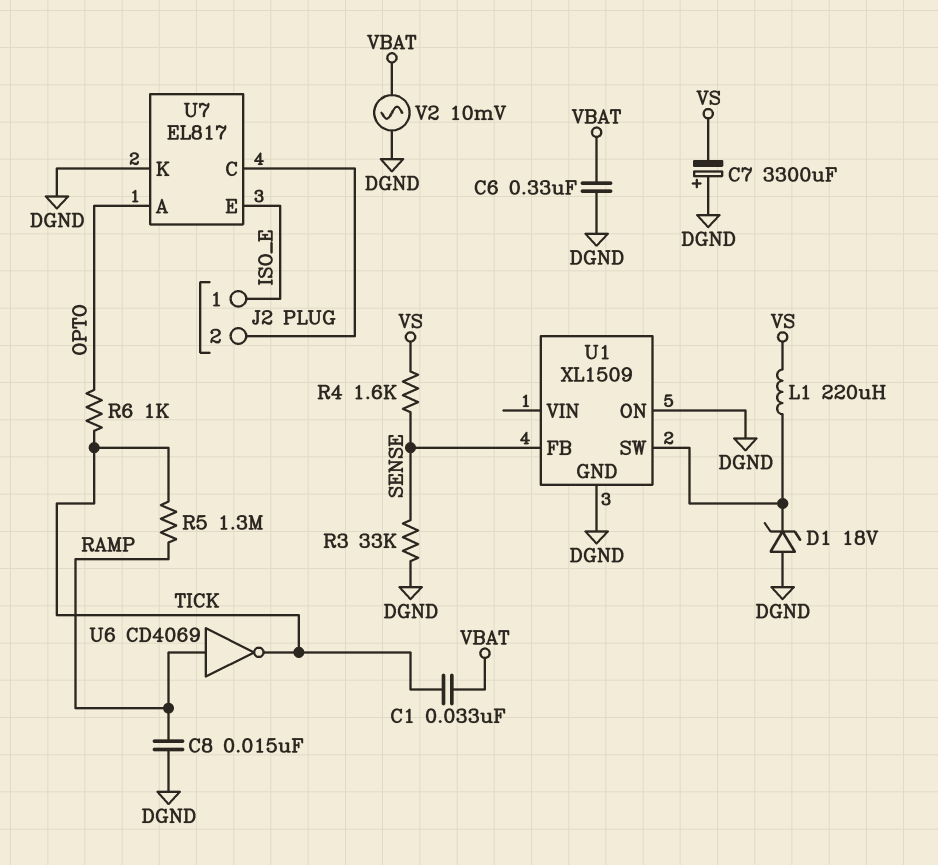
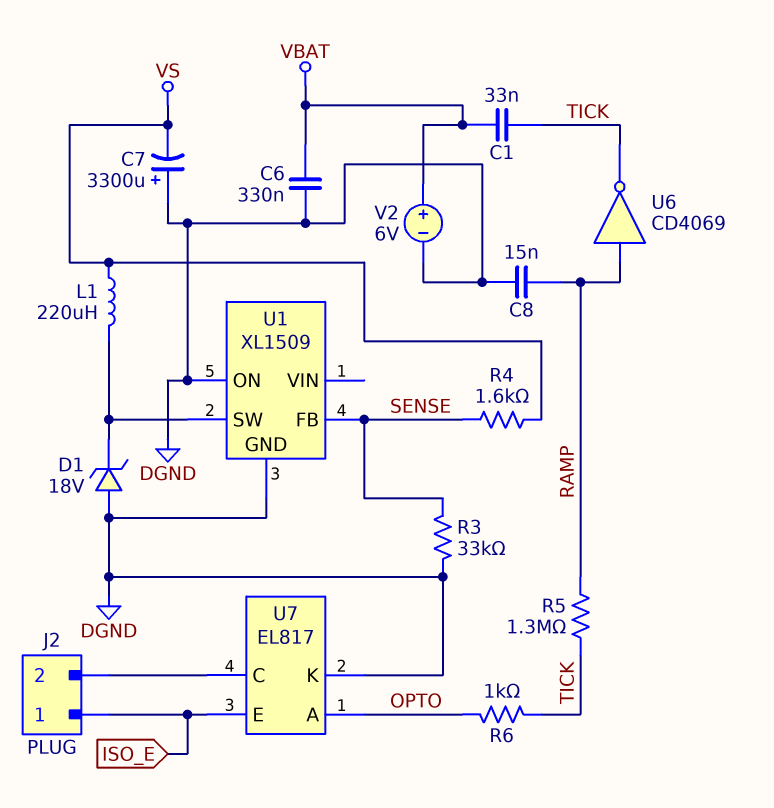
V2: AC 10mV (DGND, VBAT) -> 6V (plus VBAT, minus DGND)

